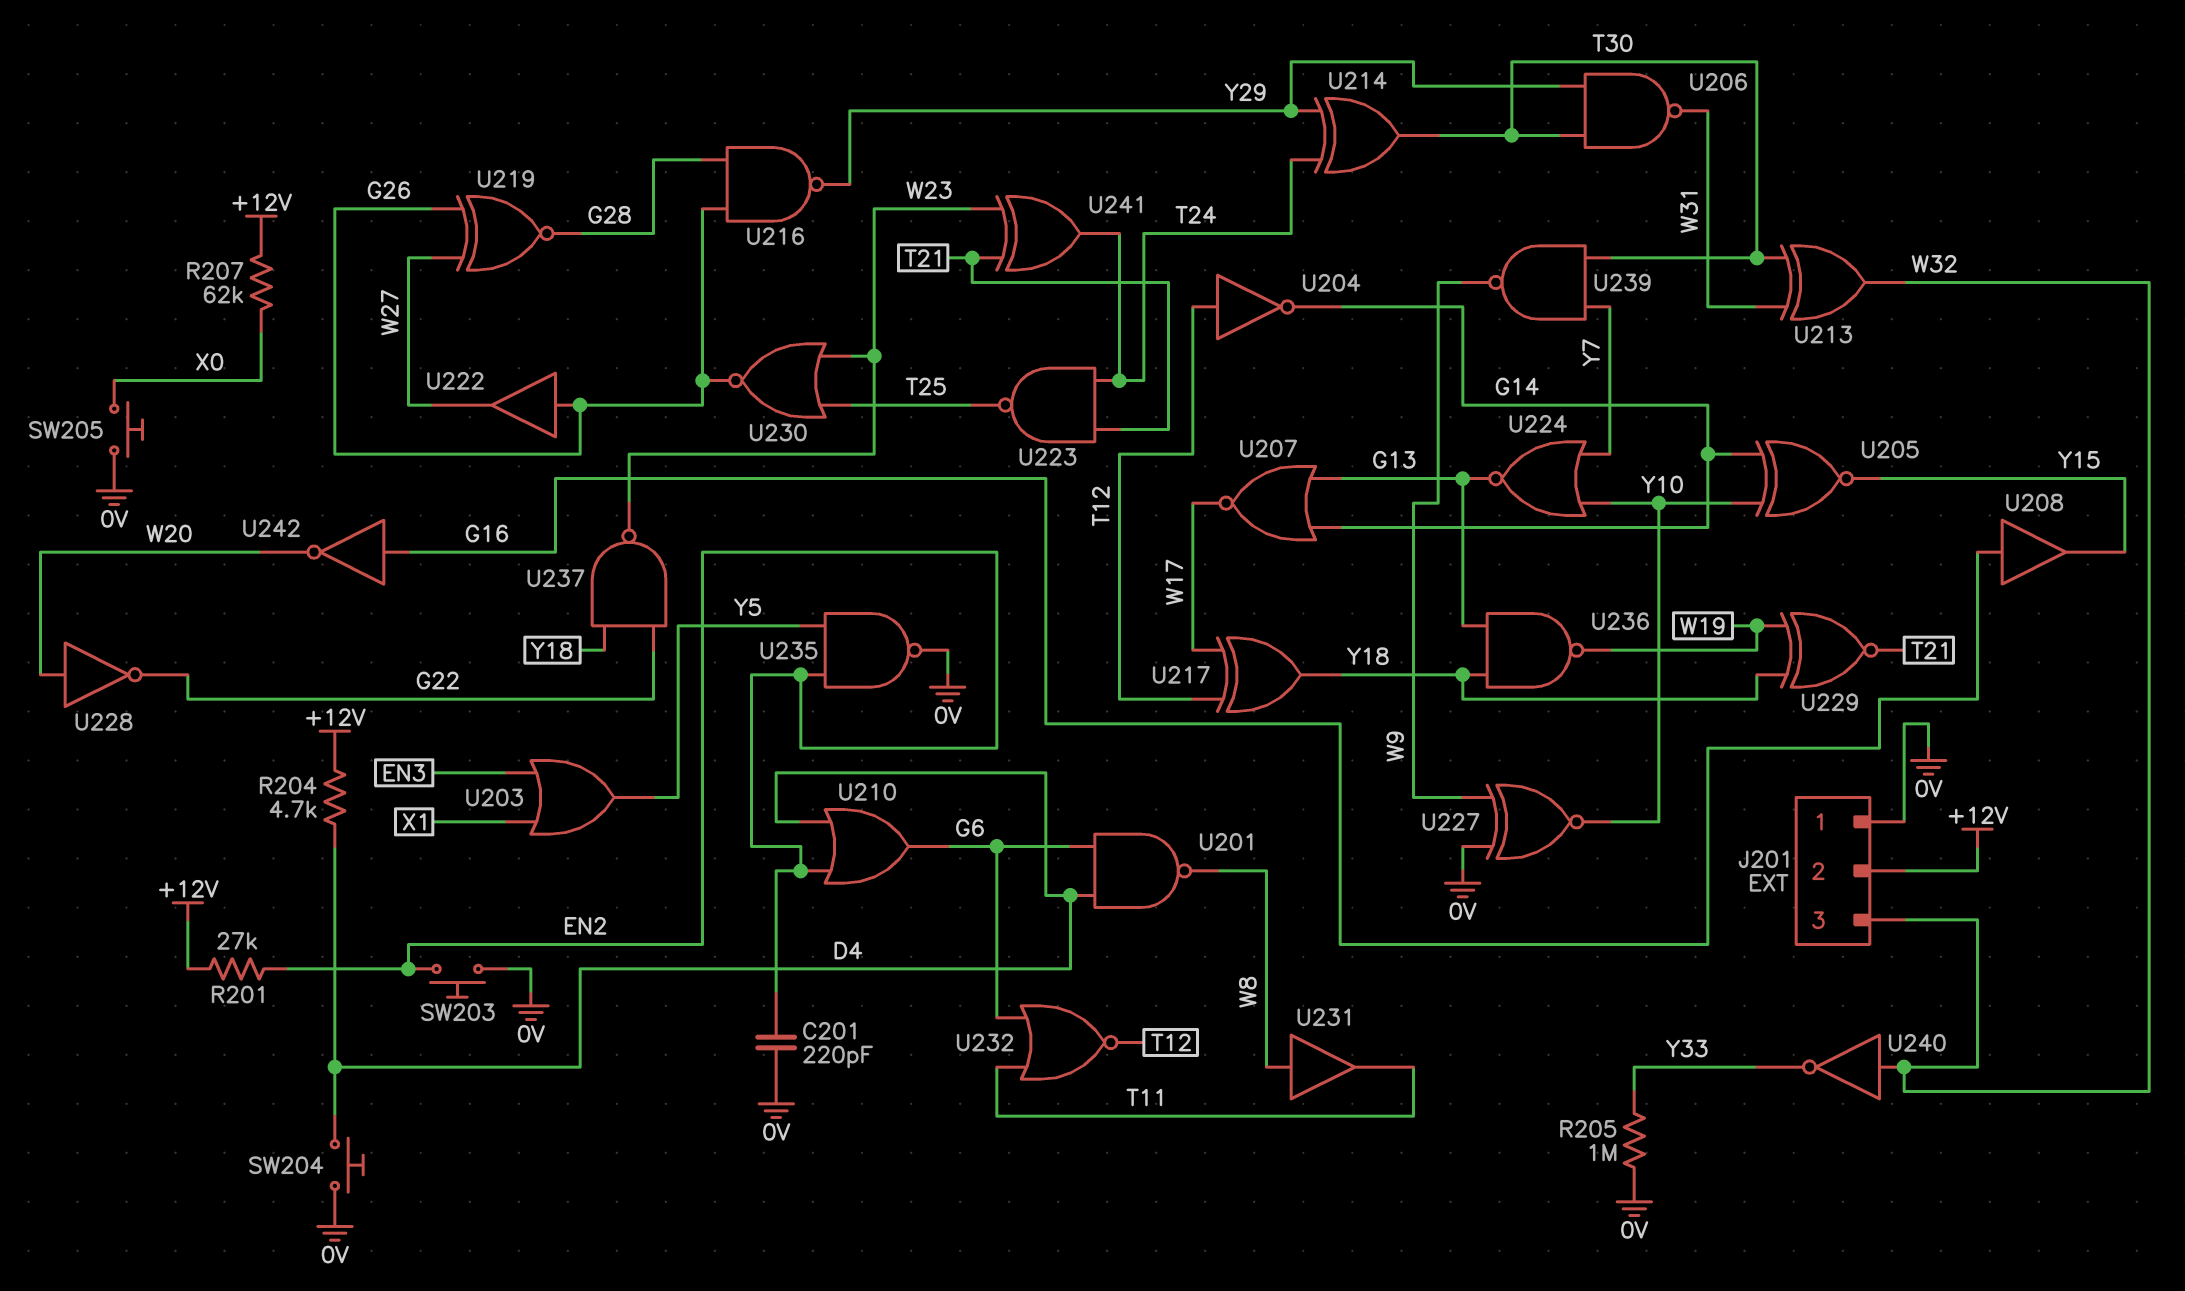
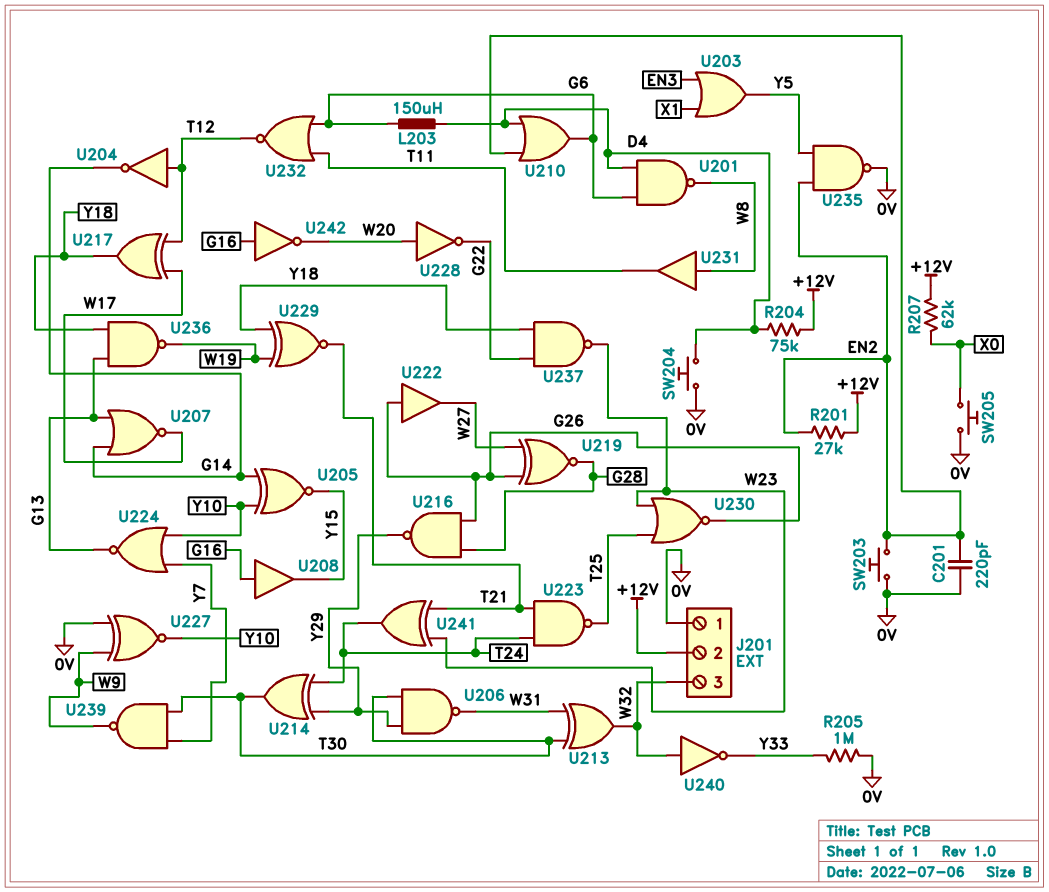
L203: none -> 150uH (D4, G6)
R204: 4.7k (+12V, D4) -> 75k (+12V, D4)

